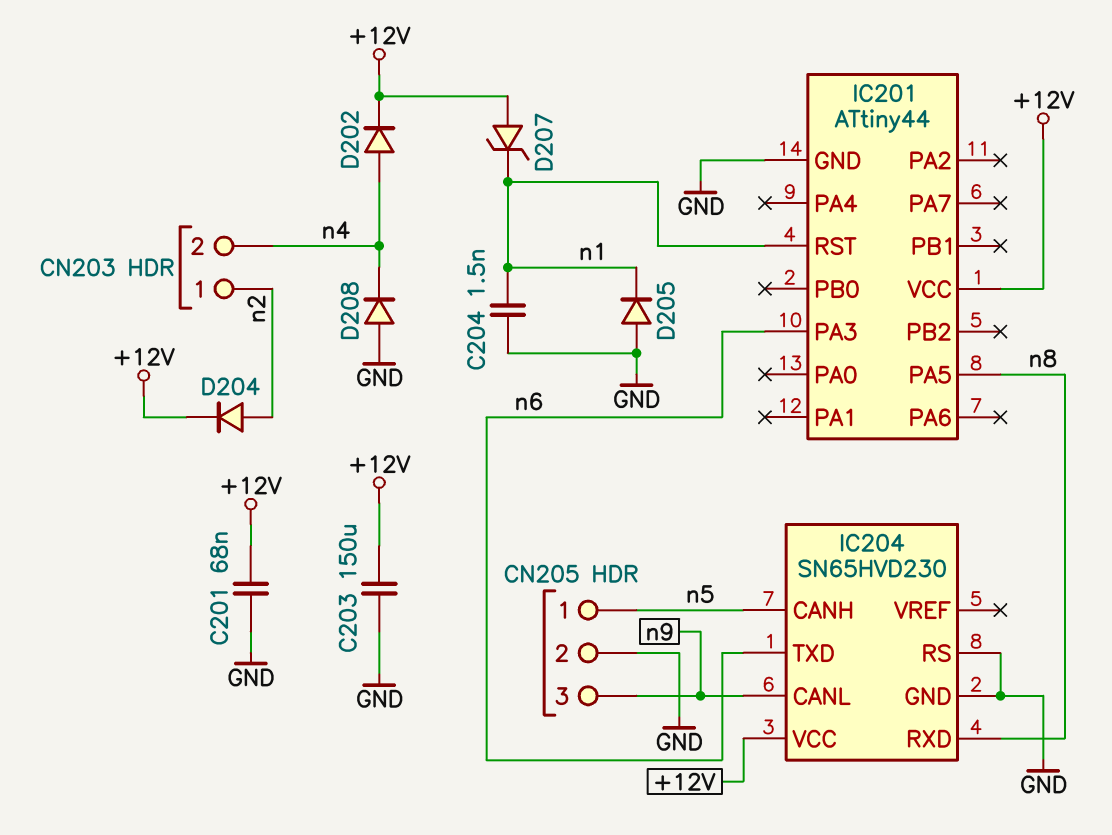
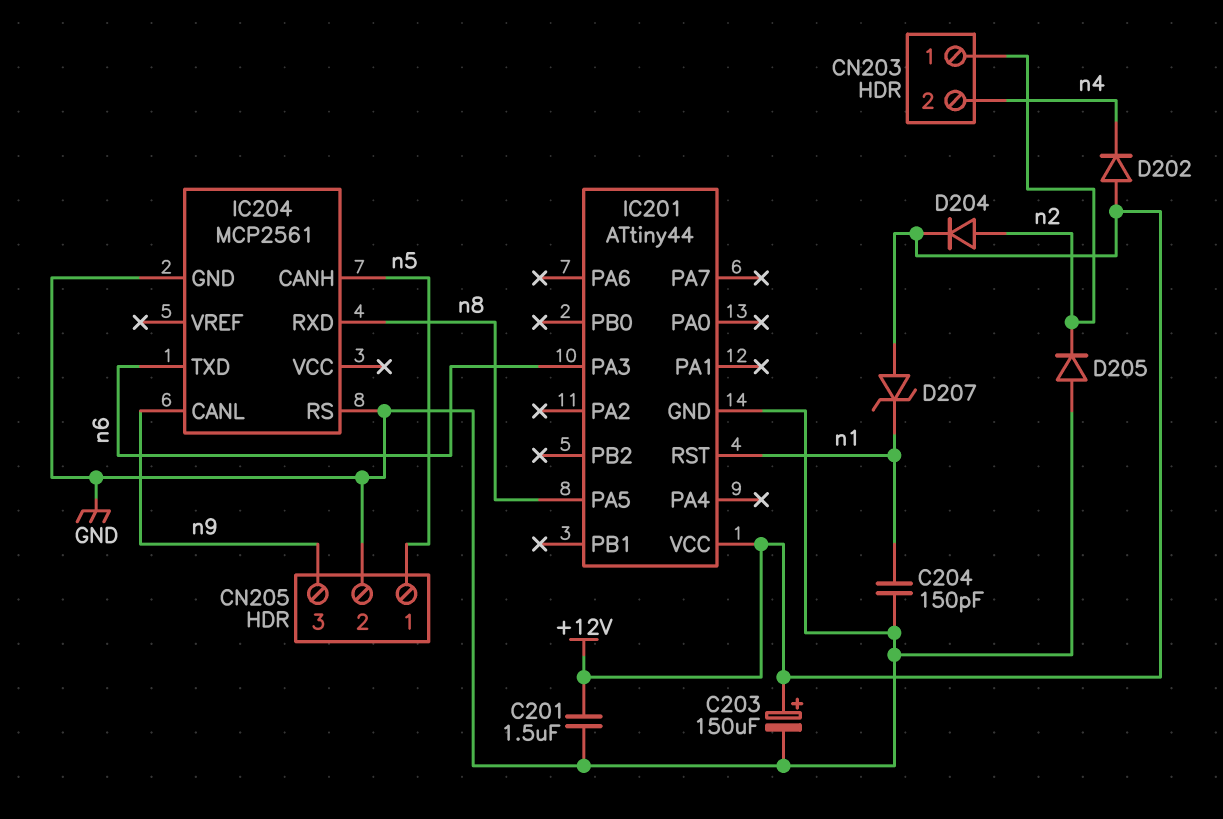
C201: 68nF (+12V, GND) -> 1.5uF (+12V, GND)
C203: 150uF (+12V, GND) -> 150uF (plus +12V, minus GND)
C204: 1.5nF (GND, n1) -> 150pF (GND, n1)
D202: diode (A n4, K +12V) -> diode (A +12V, K n4)
D205: diode (A GND, K n1) -> diode (A GND, K n2)
D208: diode (A GND, K n4) -> none
IC204: SN65HVD230 -> MCP2561
IC204 pin VCC: +12V -> none

